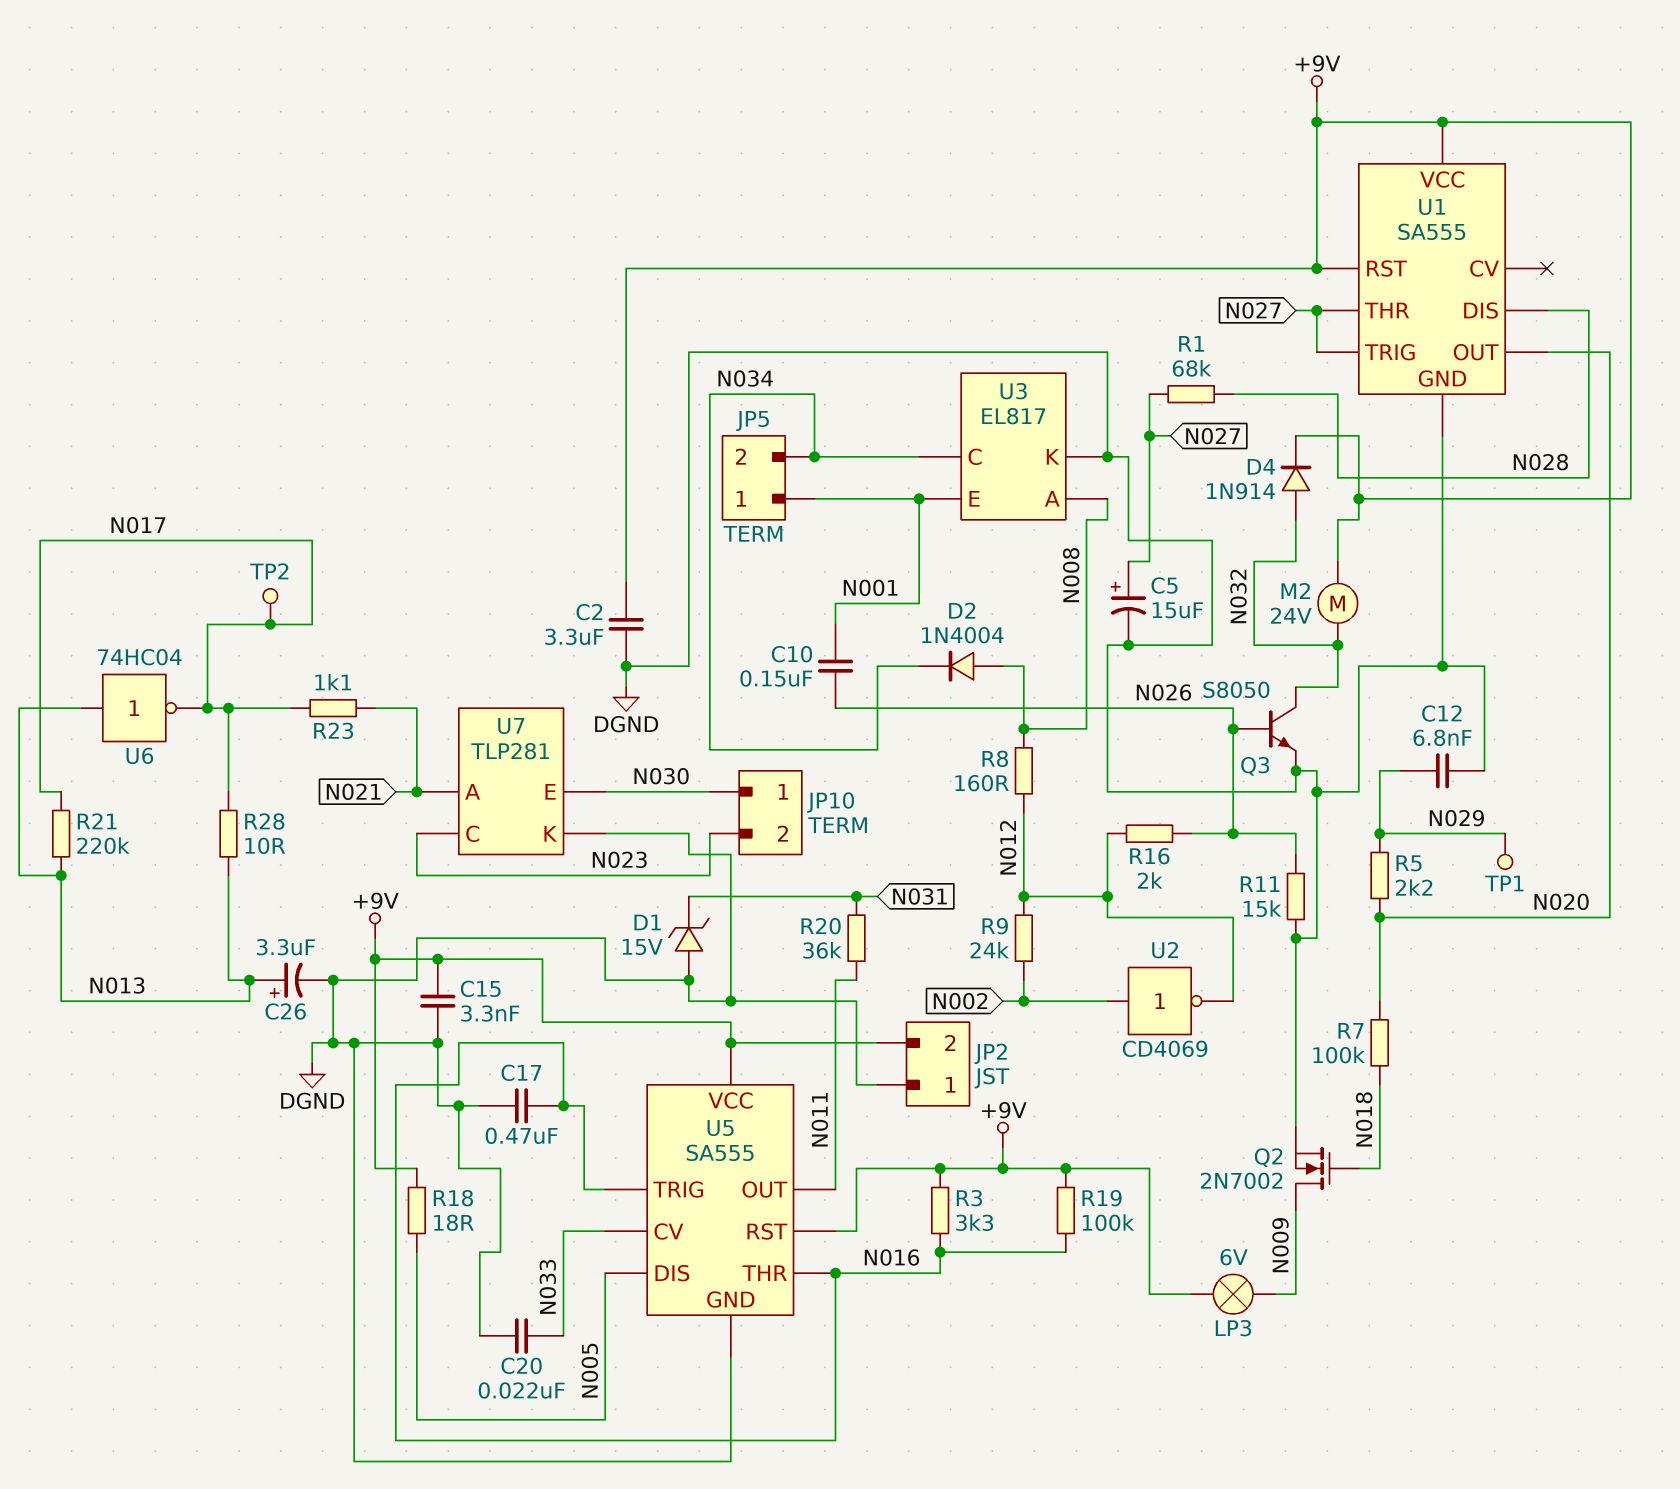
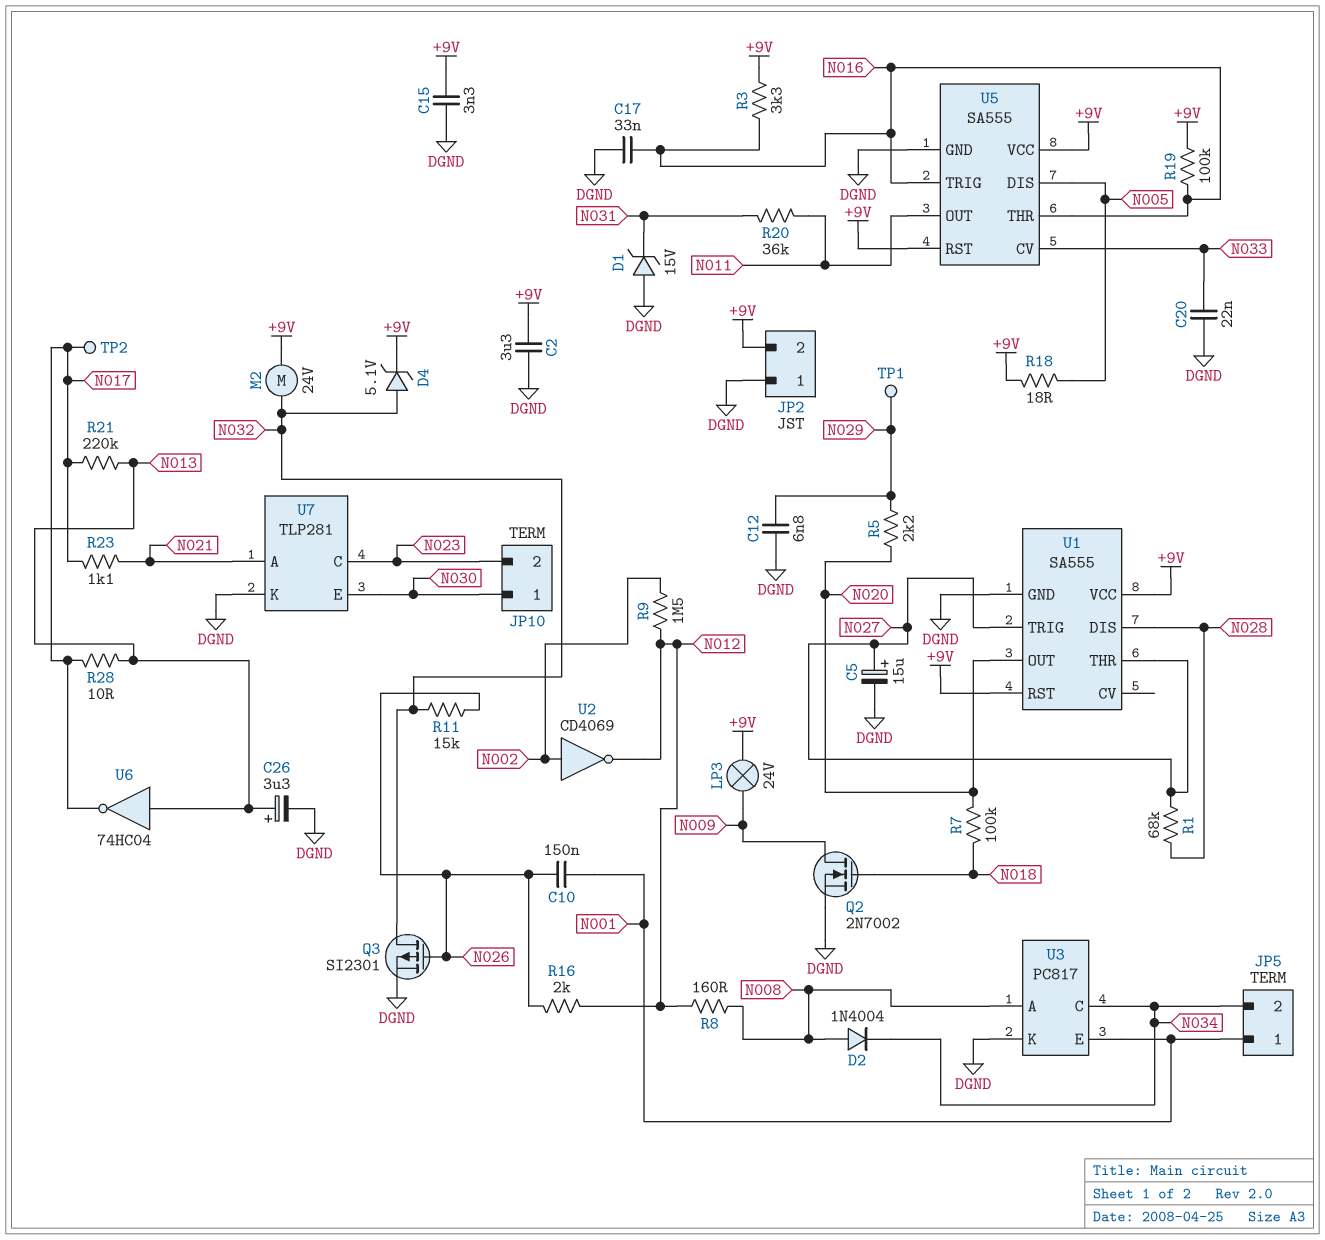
C17: 470nF (DGND, N016) -> 33nF (DGND, N016)
D4: diode 1N914 (A N032, K +9V) -> zener 5.1V (A N032, K +9V)
LP3: lamp 6V (+9V, N009) -> lamp 24V (+9V, N009)
Q3: NPN S8050 (B N026, C N032, E DGND) -> PMOS SI2301 (G N026, D N032, S DGND)
R9: 24k (N002, N012) -> 1.5M (N002, N012)
R11: 15k (DGND, N026) -> 15k (N026, N032)
U3: EL817 -> PC817

